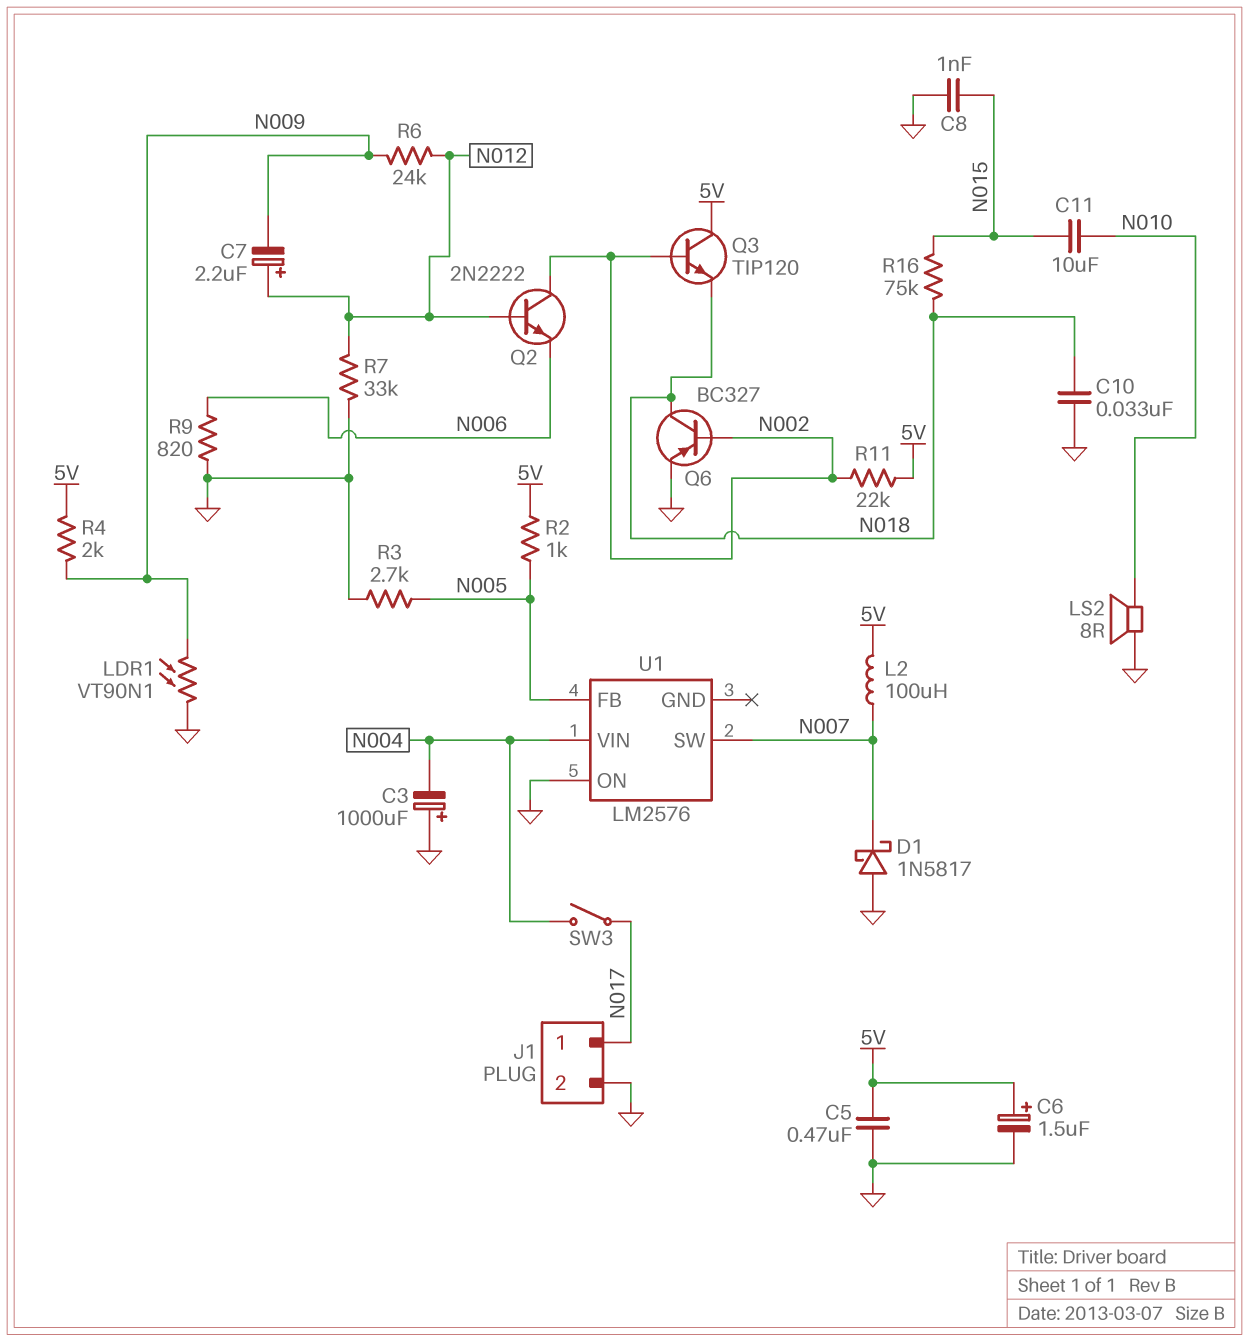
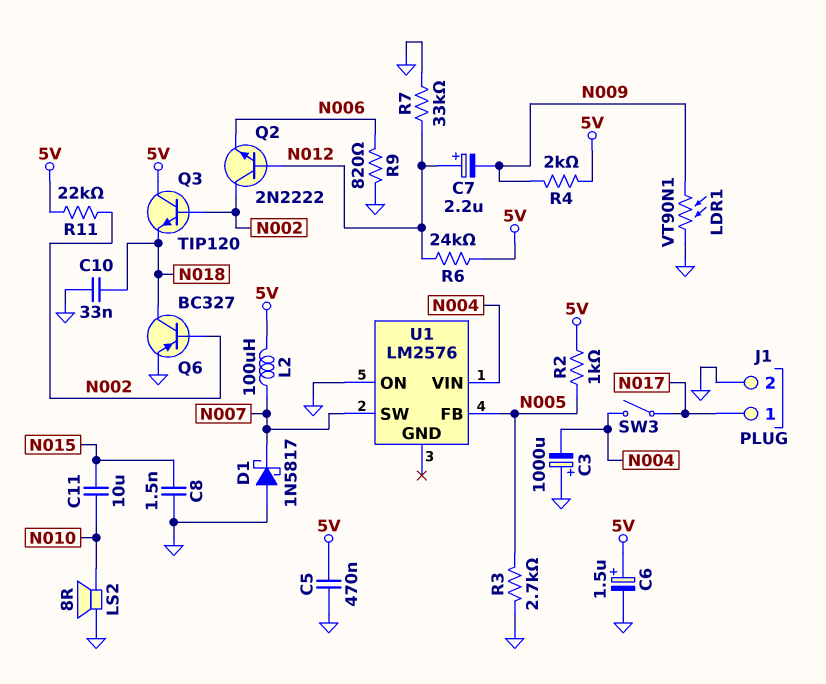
C8: 1nF (GND, N015) -> 1.5nF (GND, N015)
R6: 24k (N009, N012) -> 24k (5V, N012)
R16: 75k (N015, N018) -> none

